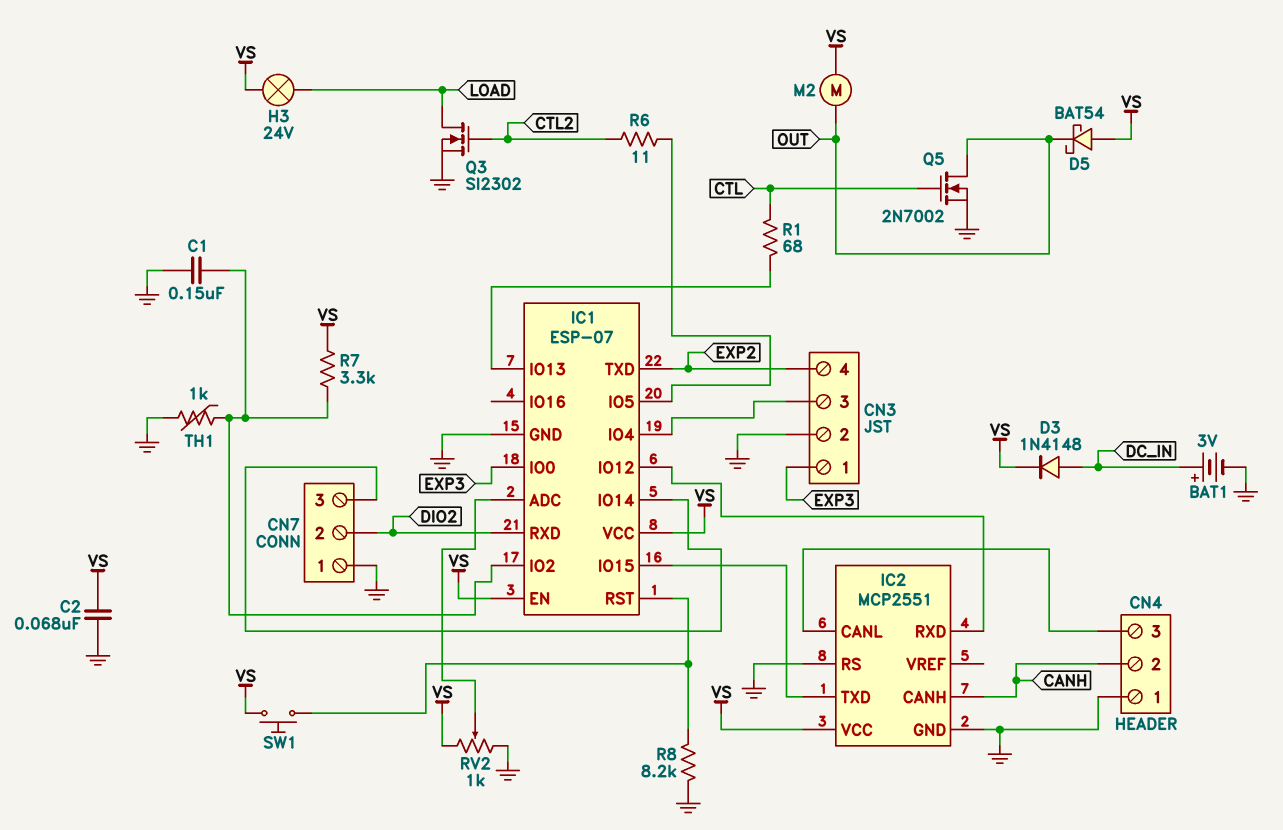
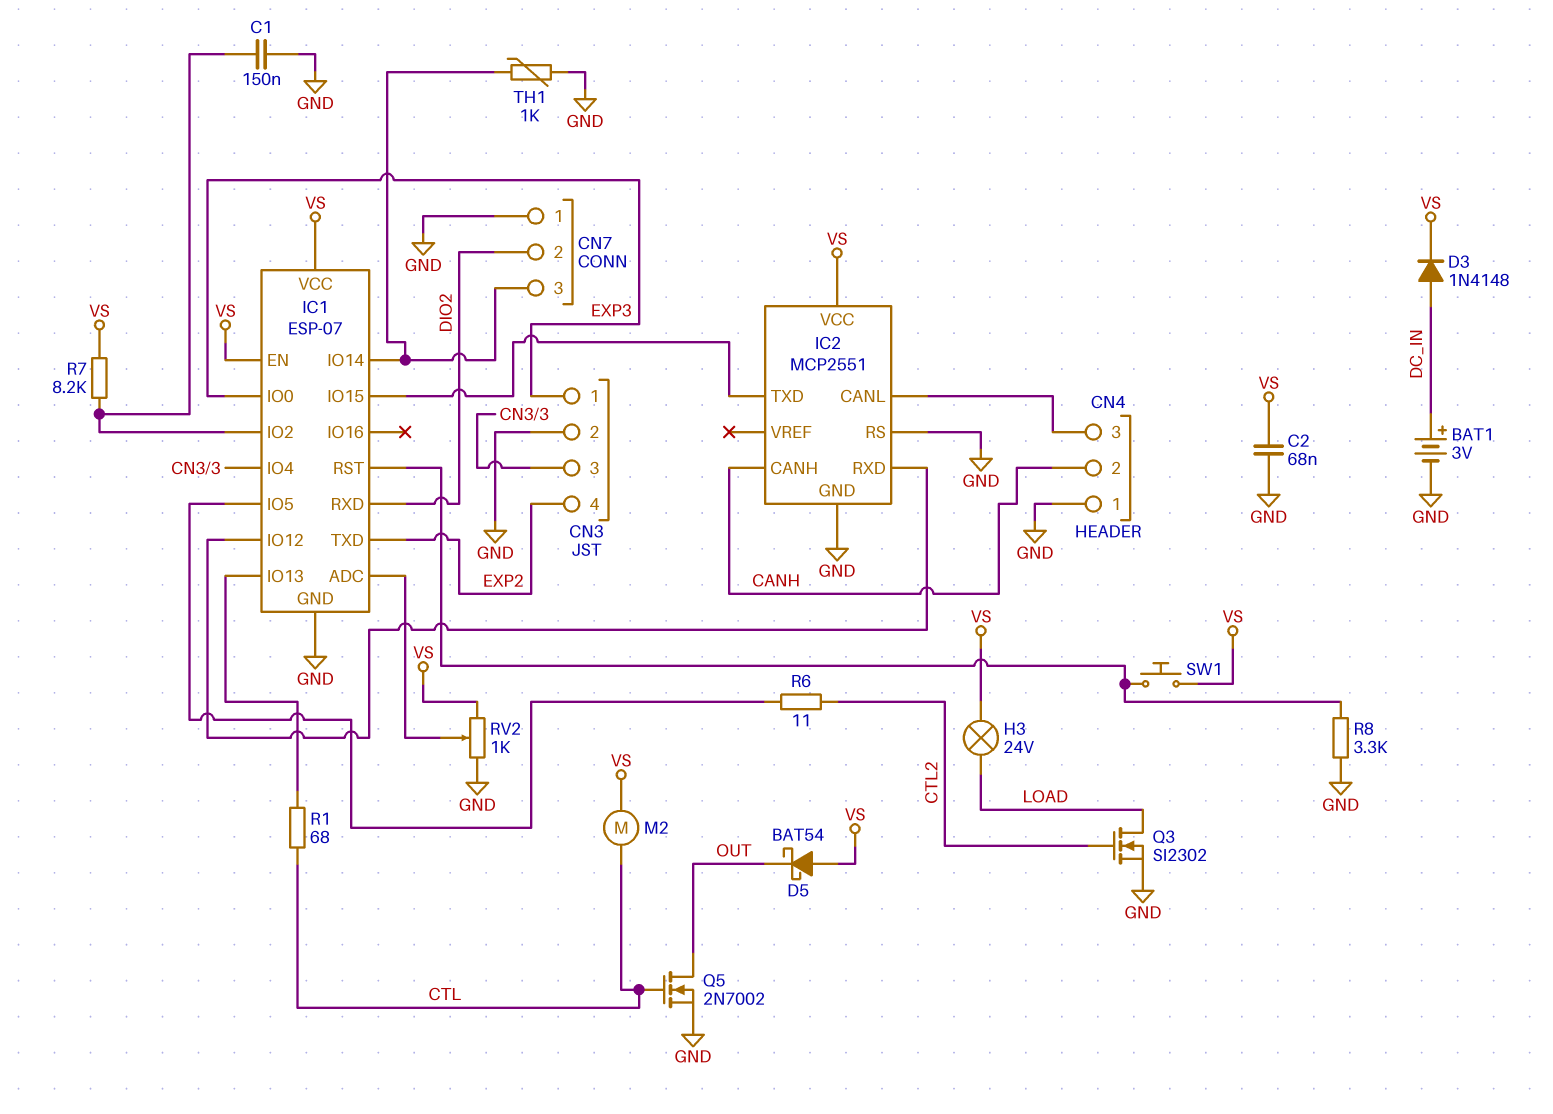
M2: motor (OUT, VS) -> motor (CTL, VS)
R7: 3.3k (IC1/IO2, VS) -> 8.2k (IC1/IO2, VS)
R8: 8.2k (GND, IC1/RST) -> 3.3k (GND, IC1/RST)
TH1: 1k (GND, IC1/IO2) -> 1k (CN7/3, GND)

